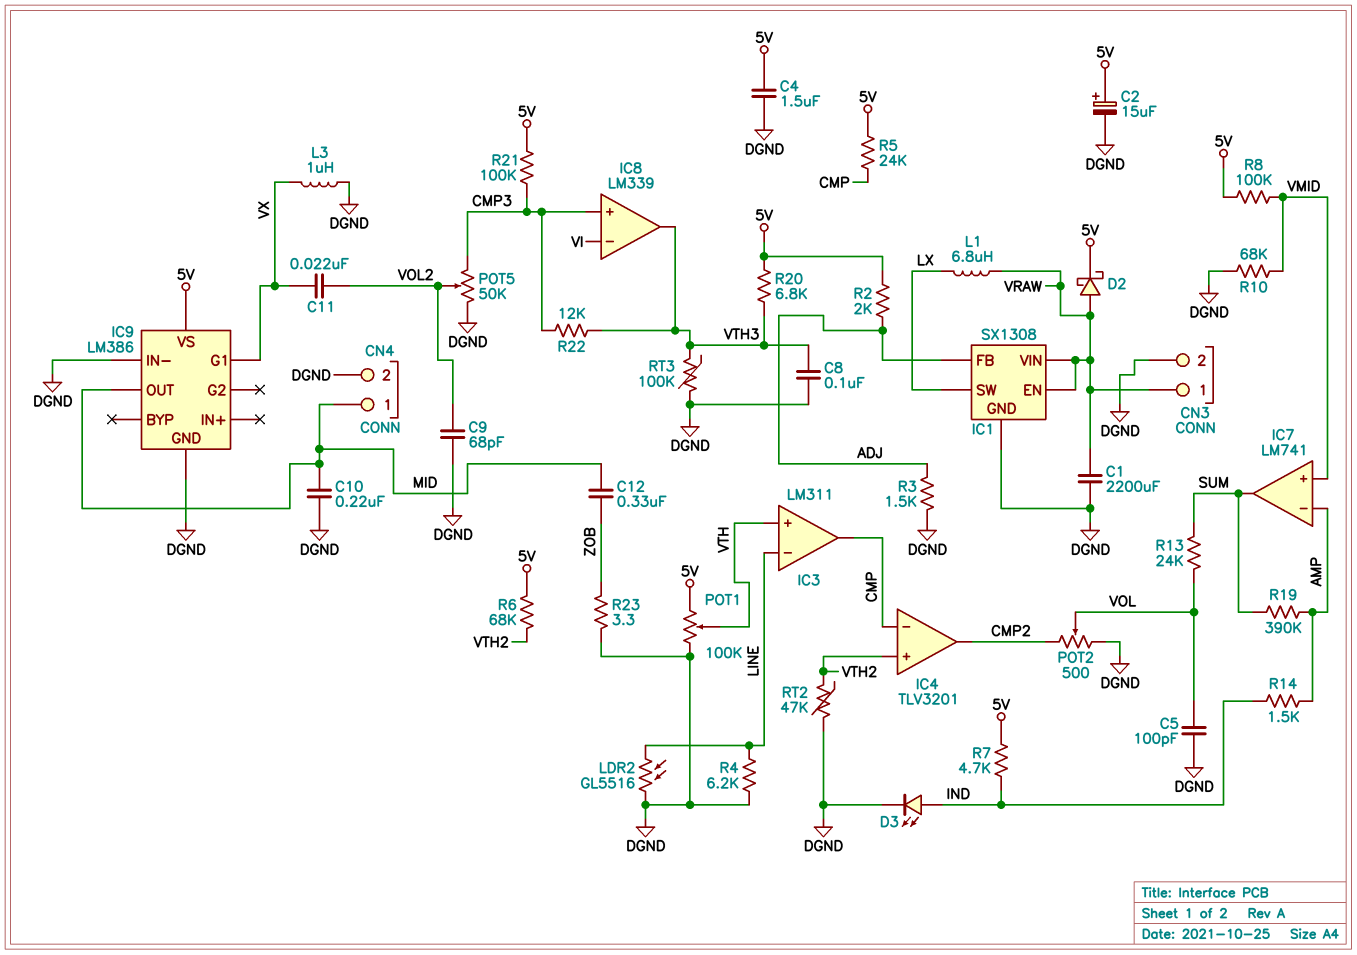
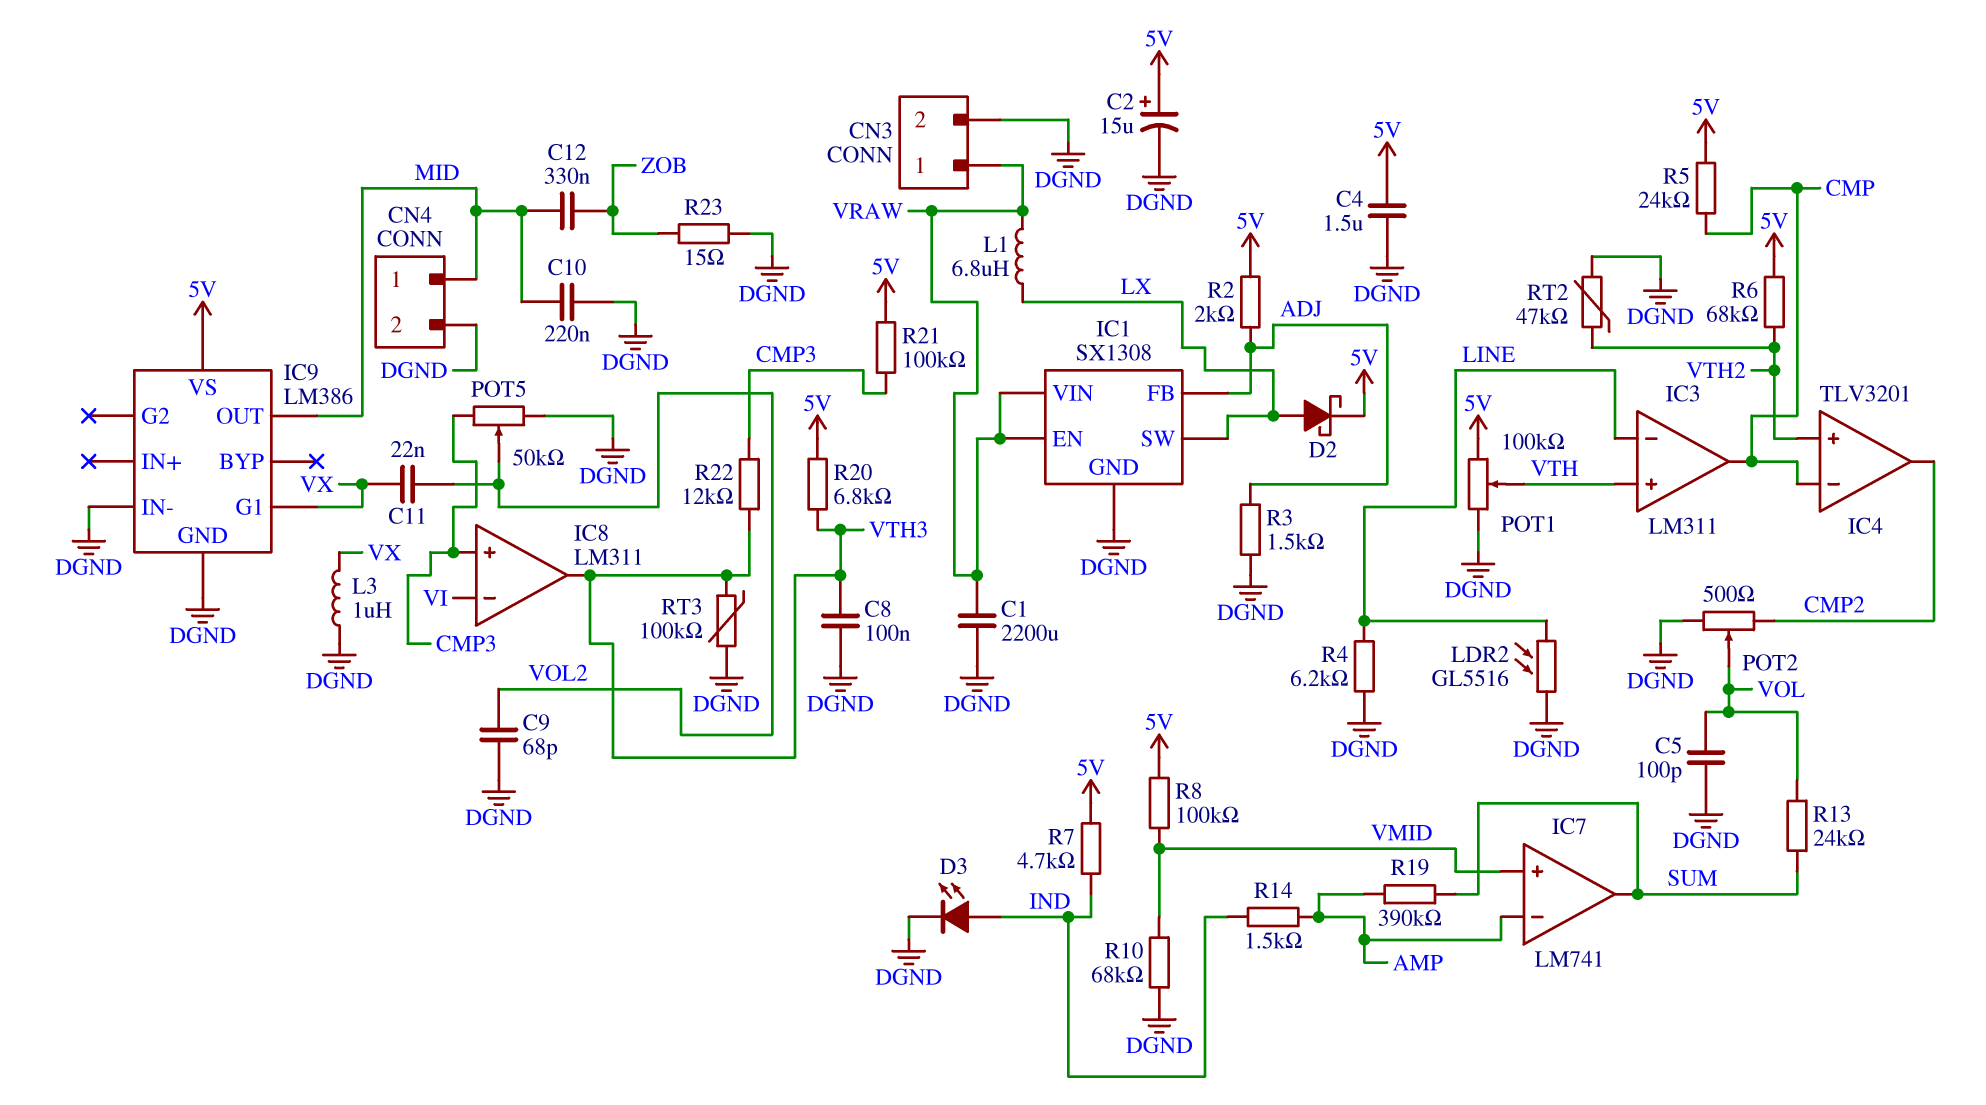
D2: schottky (A VRAW, K 5V) -> schottky (A LX, K 5V)
IC8: LM339 -> LM311
R23: 3.3 (DGND, ZOB) -> 15 (DGND, ZOB)

